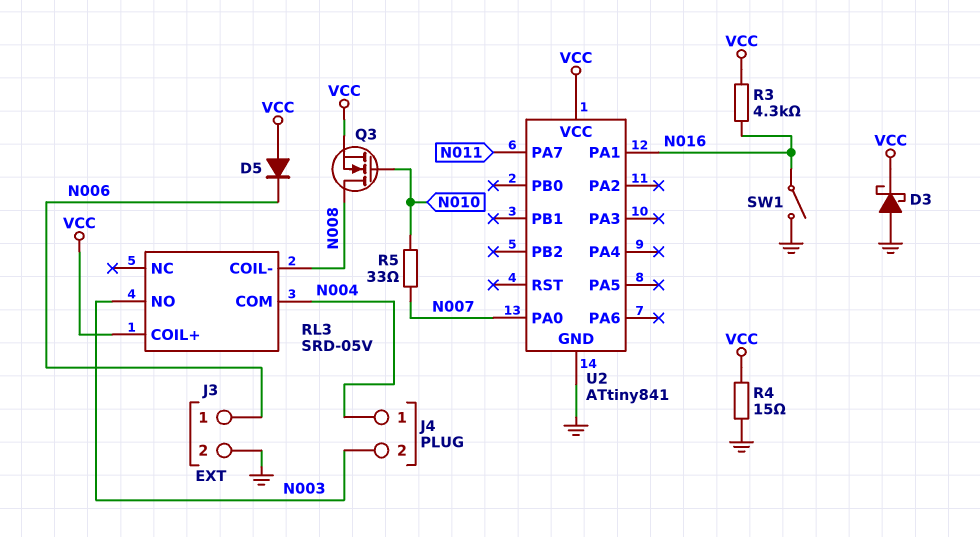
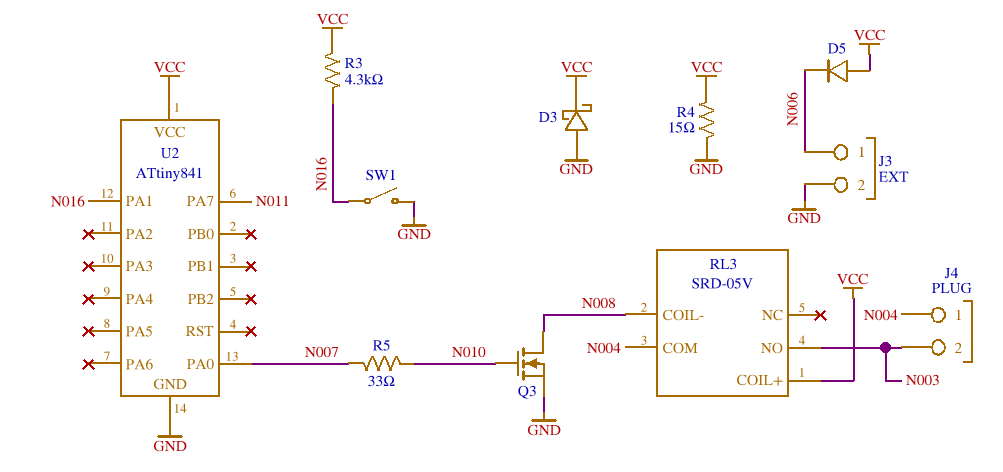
Q3: NMOS (G N010, D N008, S VCC) -> NMOS (G N010, D N008, S GND)

